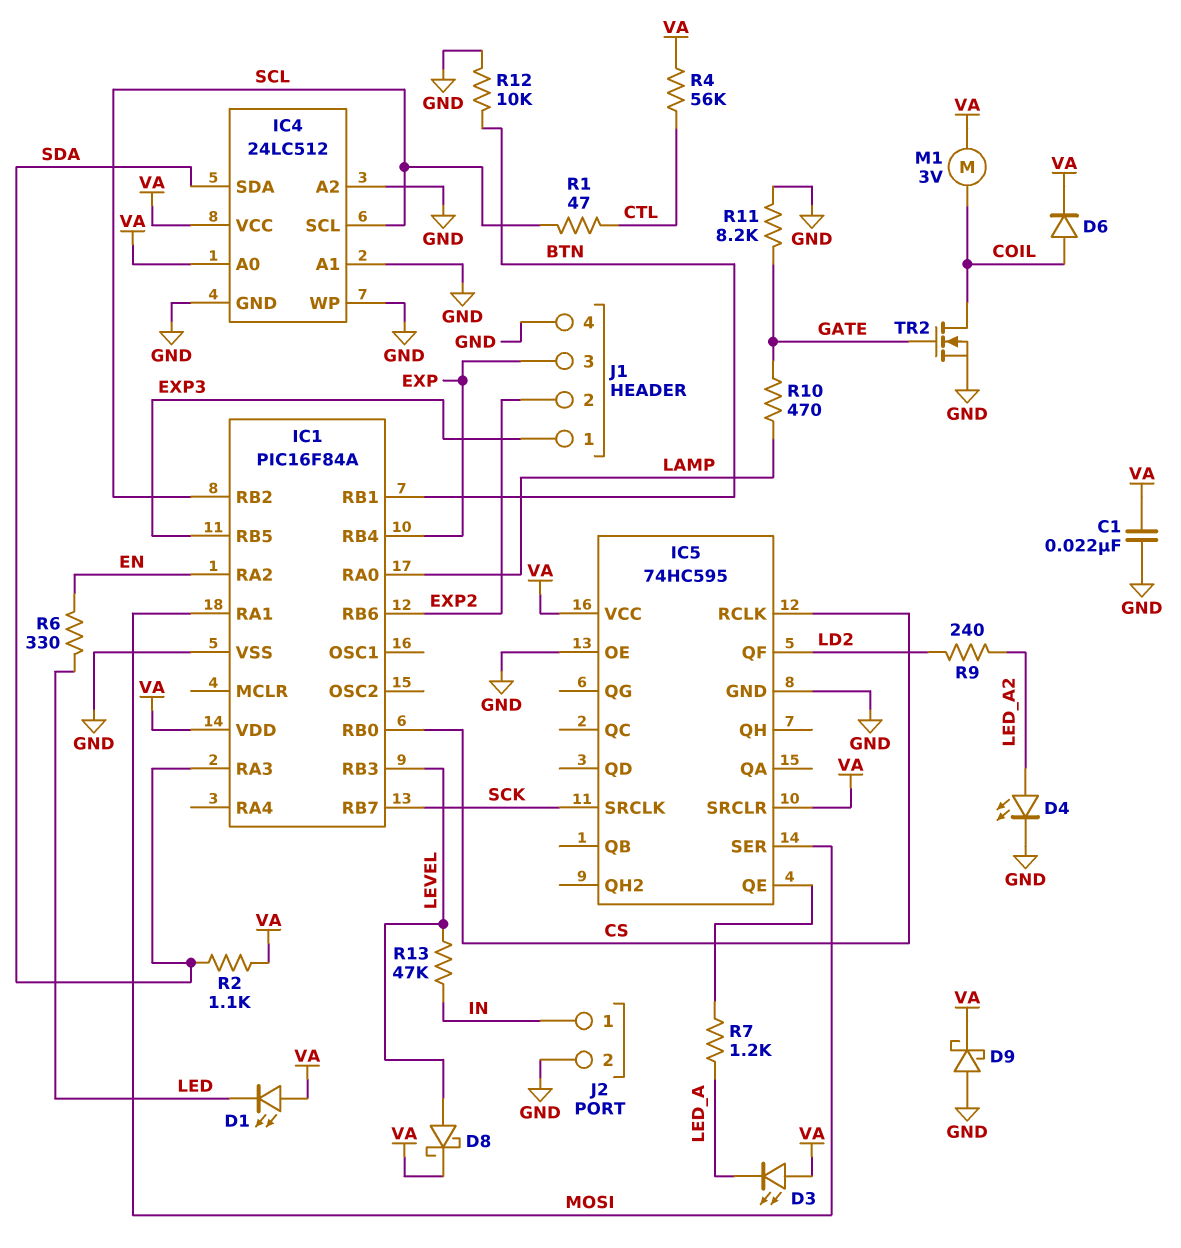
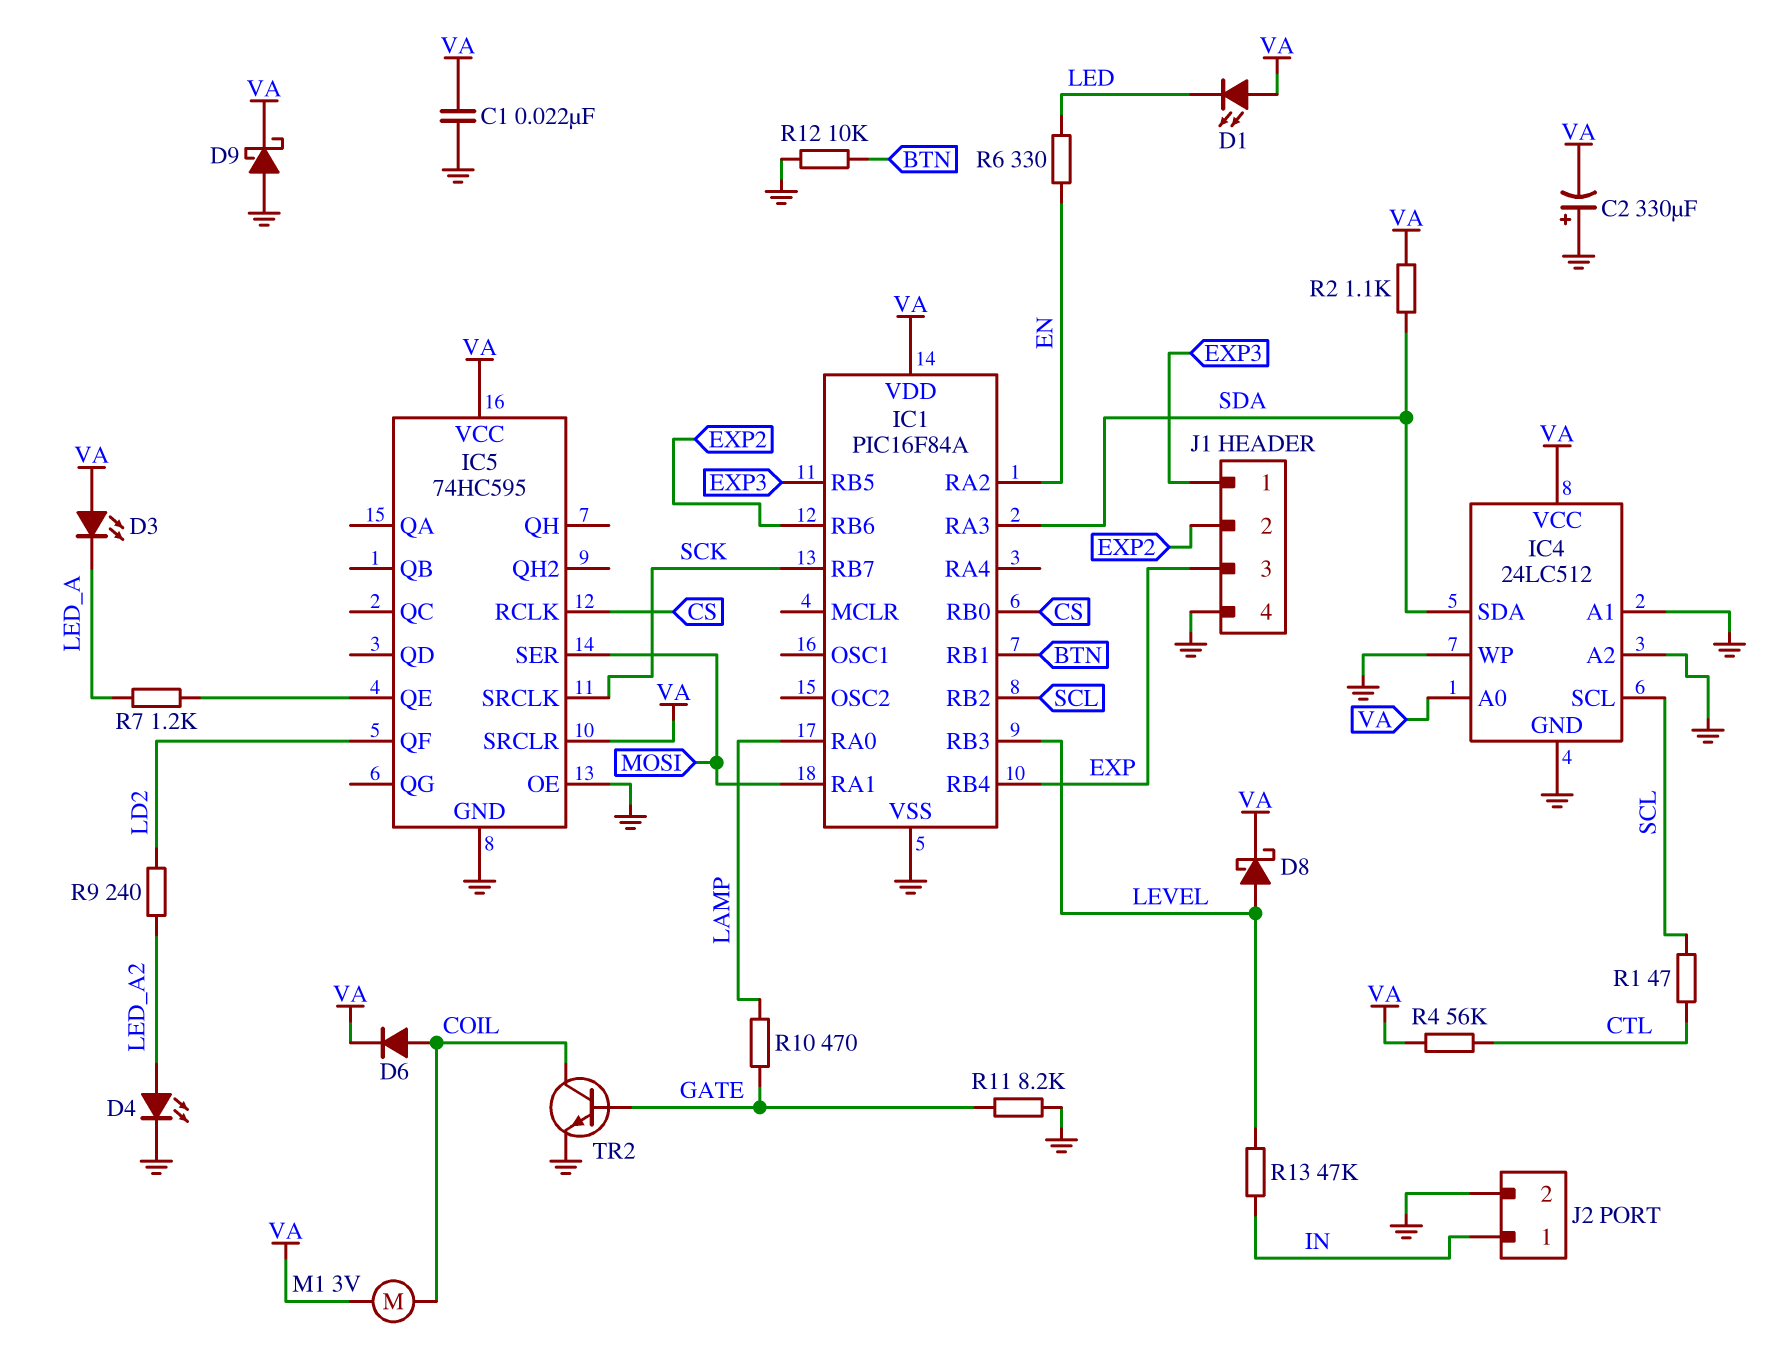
C2: none -> 330uF (plus GND, minus VA)
TR2: NMOS (G GATE, D COIL, S GND) -> NPN (B GATE, C COIL, E GND)

